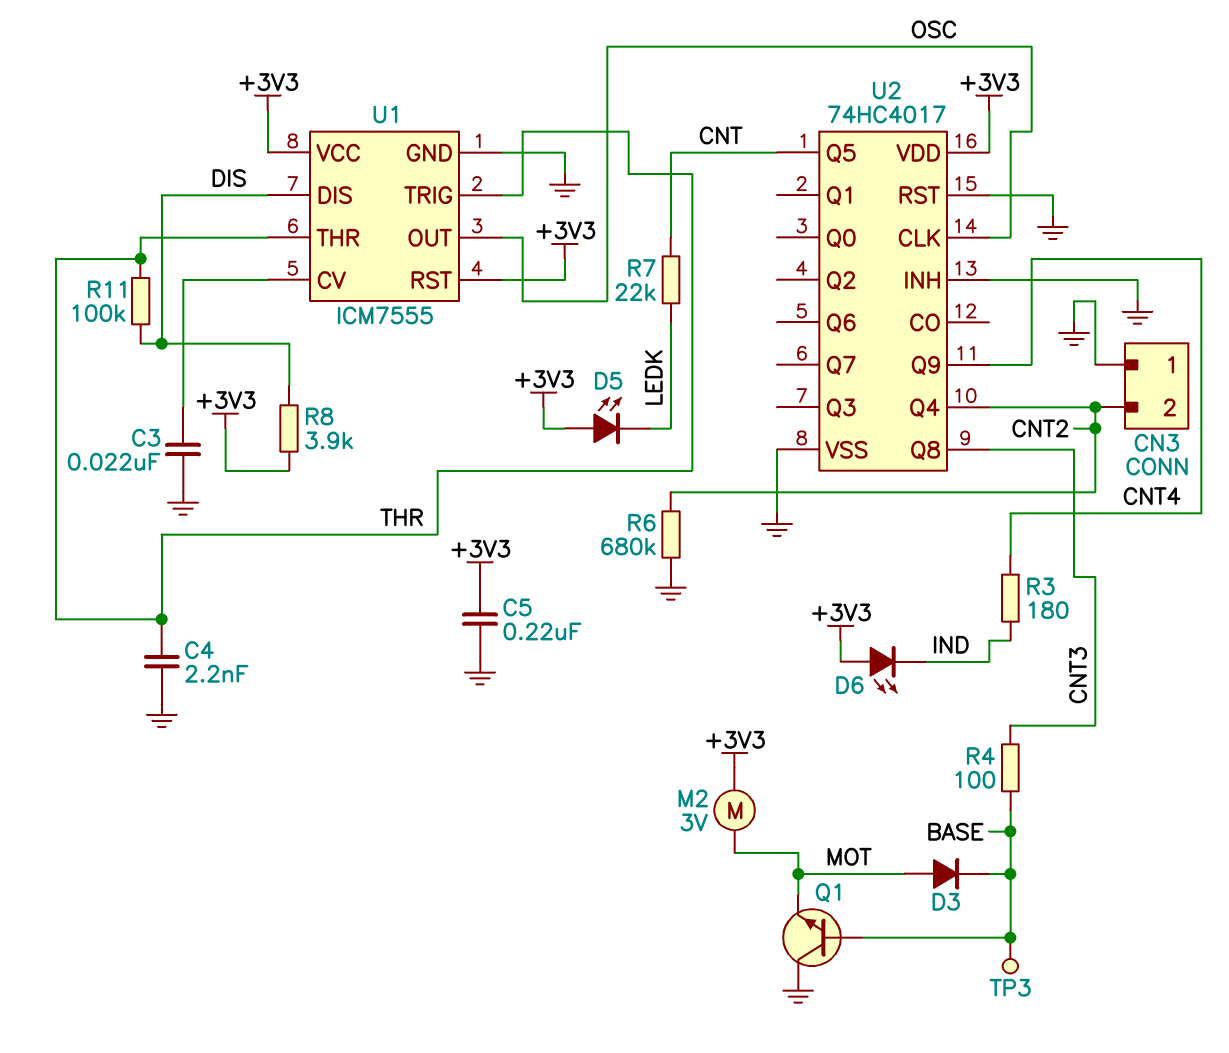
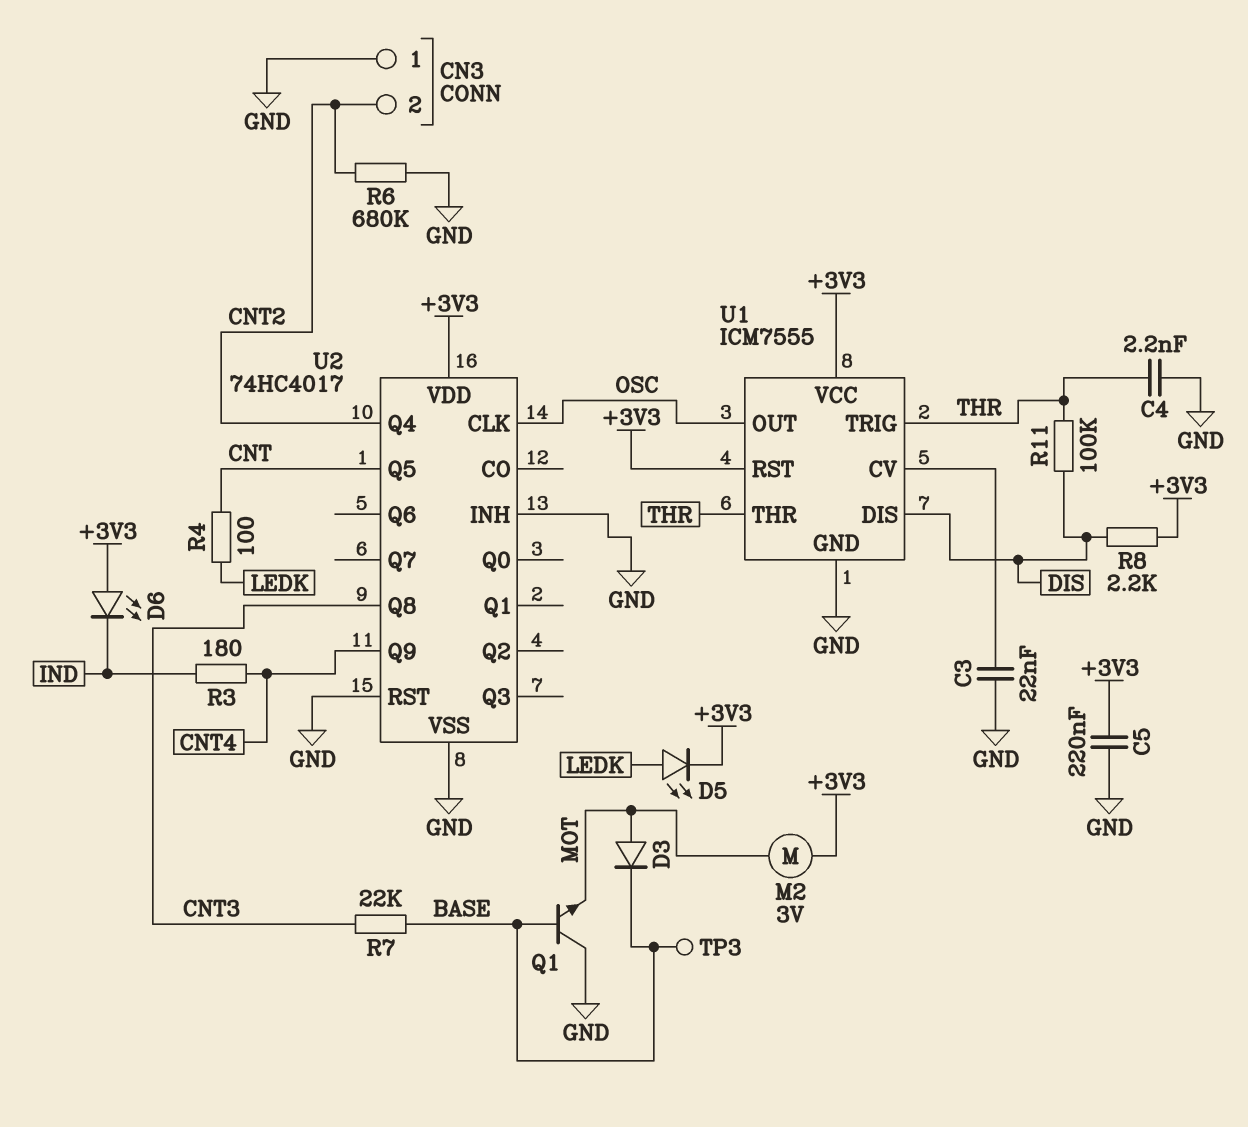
D5: LED (A +3V3, K LEDK) -> LED (A LEDK, K +3V3)
R4: 100 (BASE, CNT3) -> 100 (CNT, LEDK)
R7: 22k (CNT, LEDK) -> 22k (BASE, CNT3)
R8: 3.9k (+3V3, DIS) -> 2.2k (+3V3, DIS)

